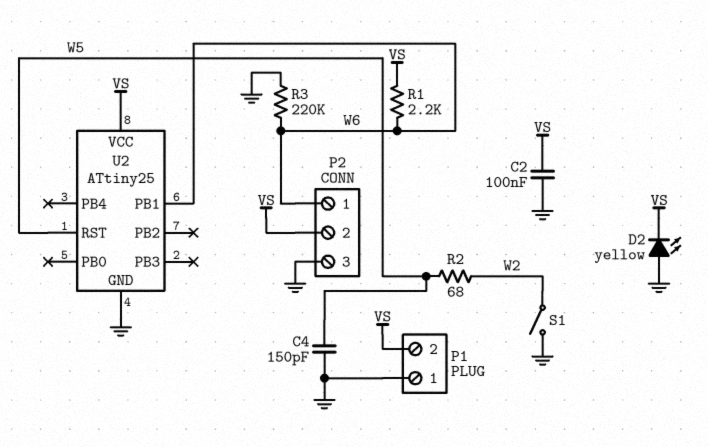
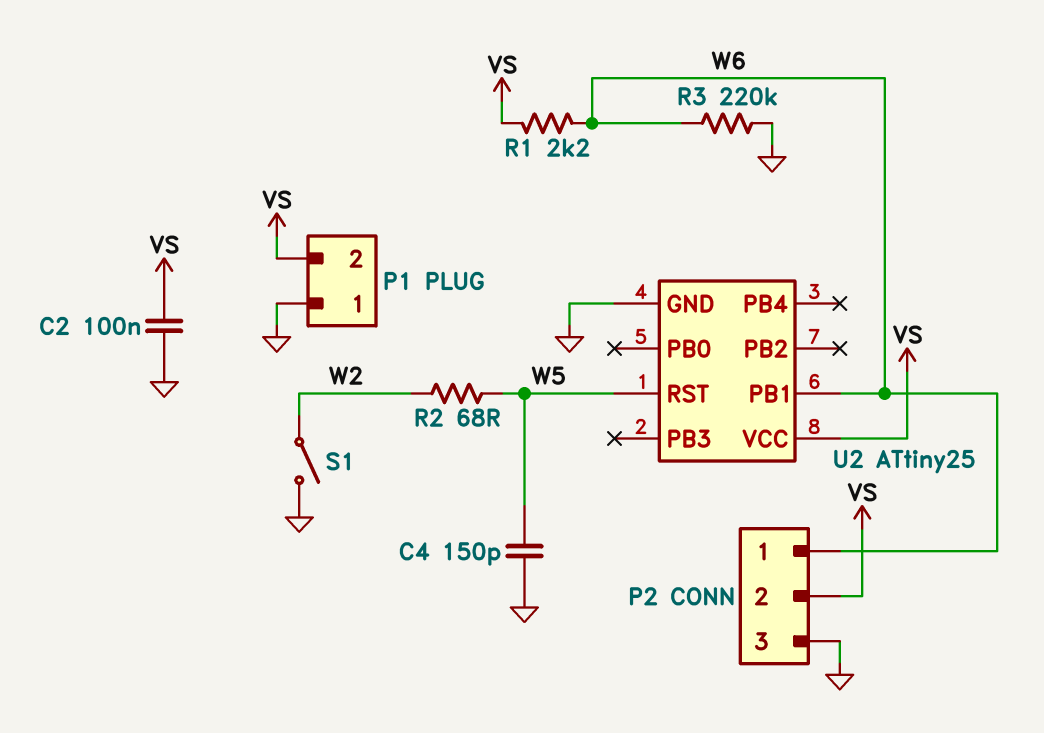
D2: LED yellow (A GND, K VS) -> none

